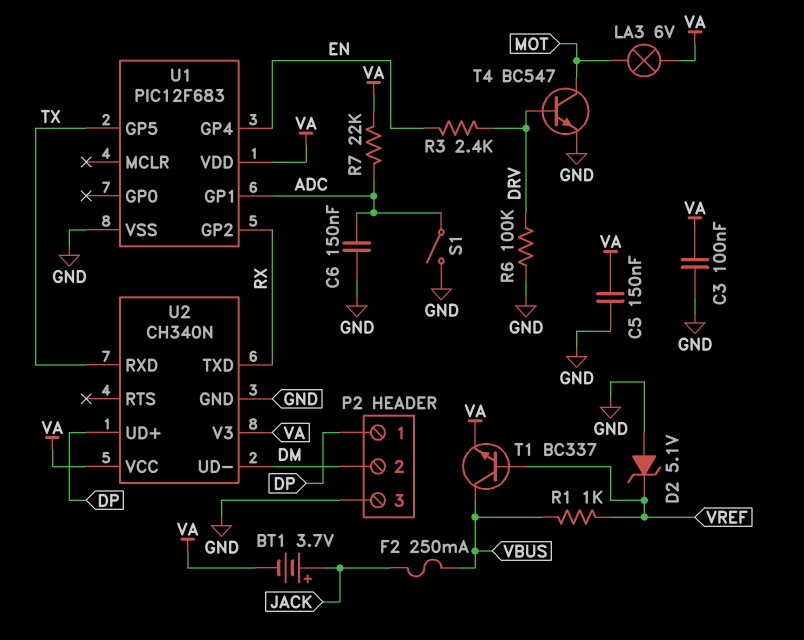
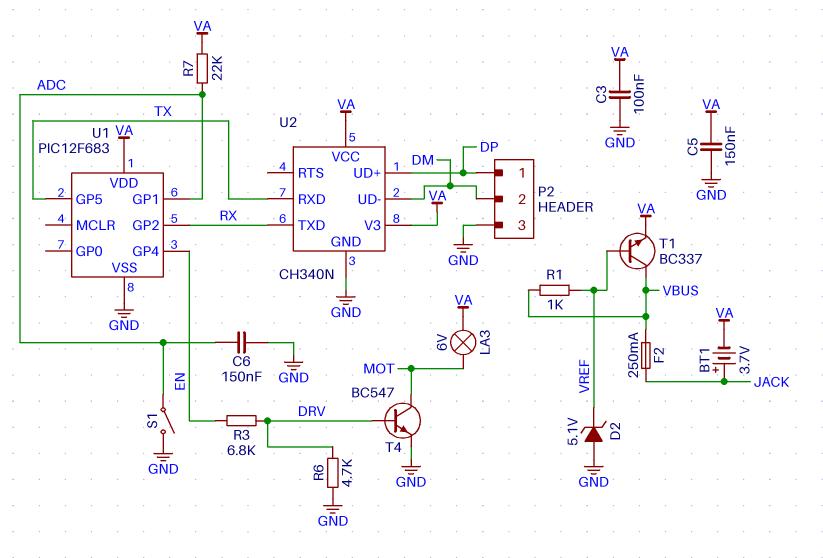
R3: 2.4k (DRV, EN) -> 6.8k (DRV, EN)
R6: 100k (DRV, GND) -> 4.7k (DRV, GND)

